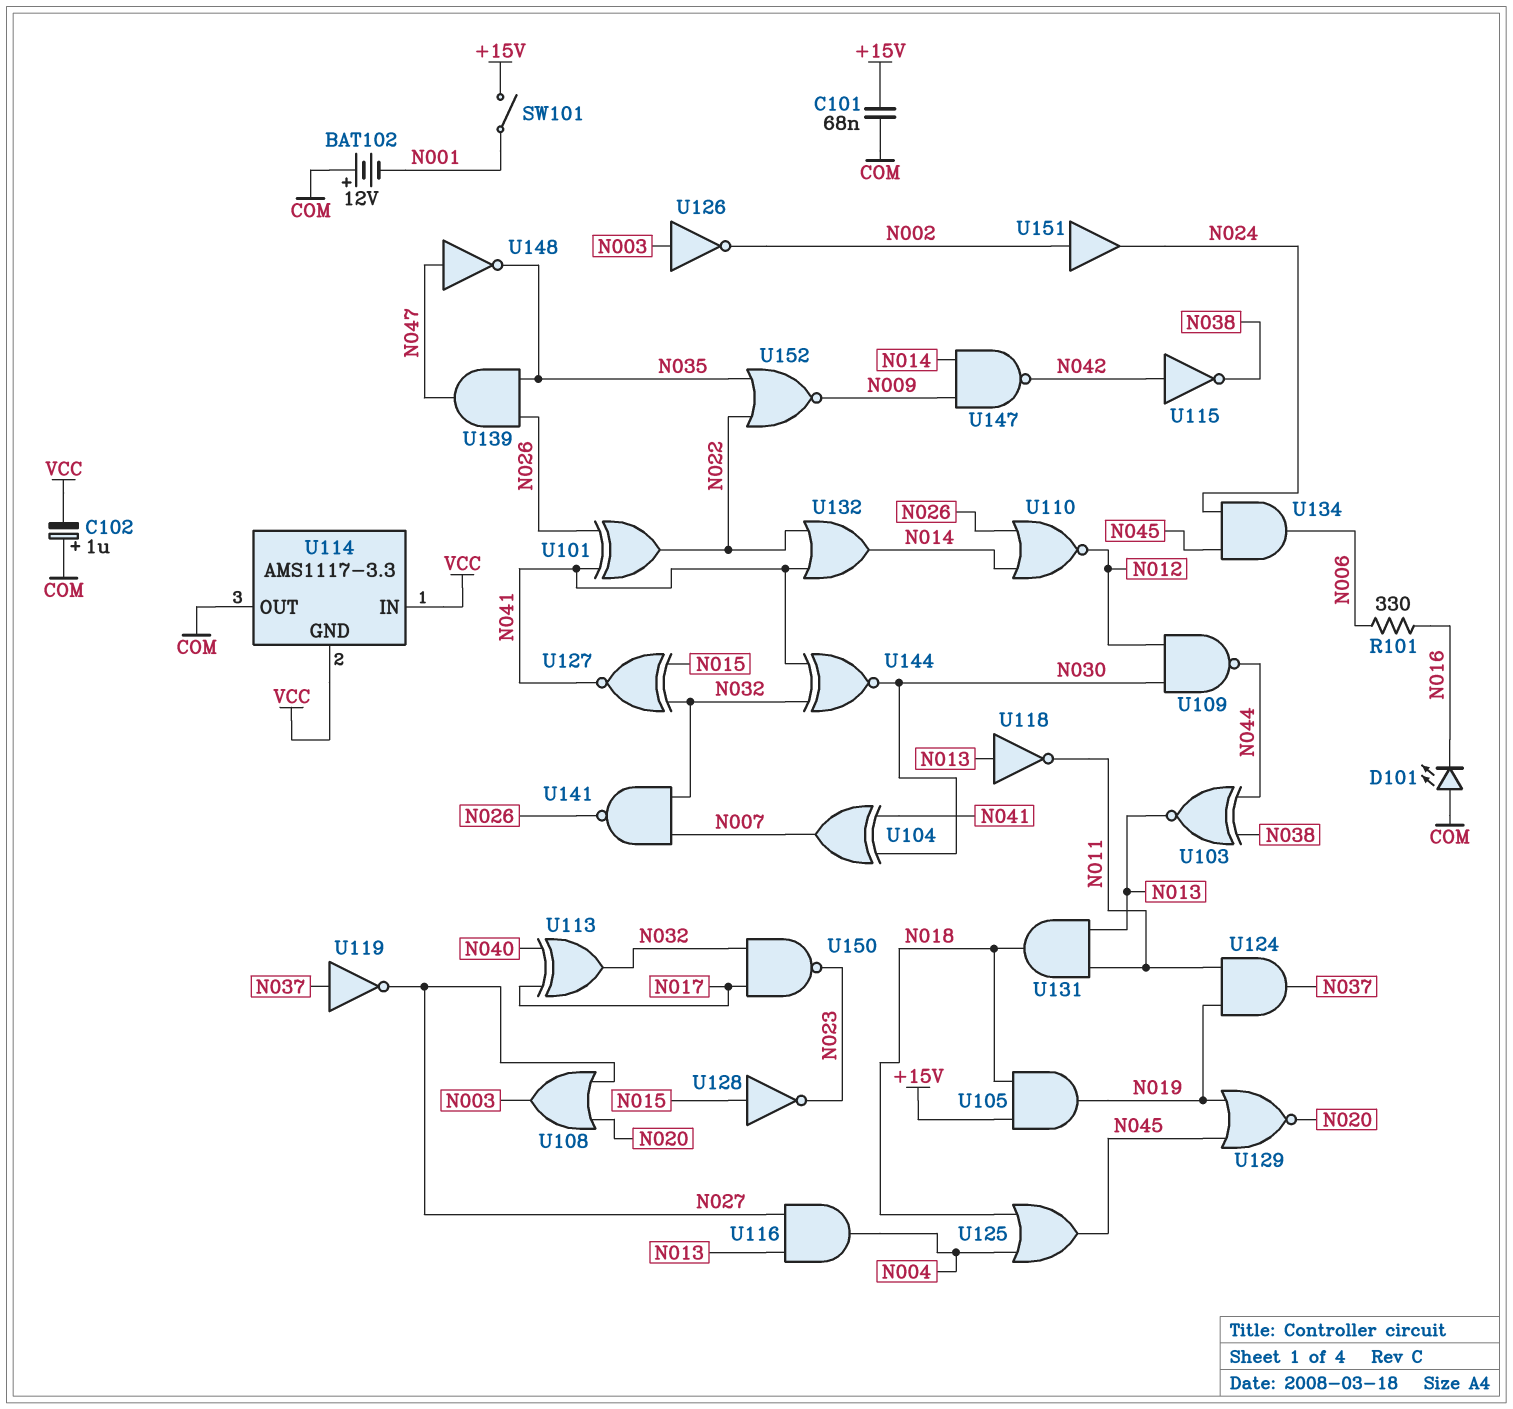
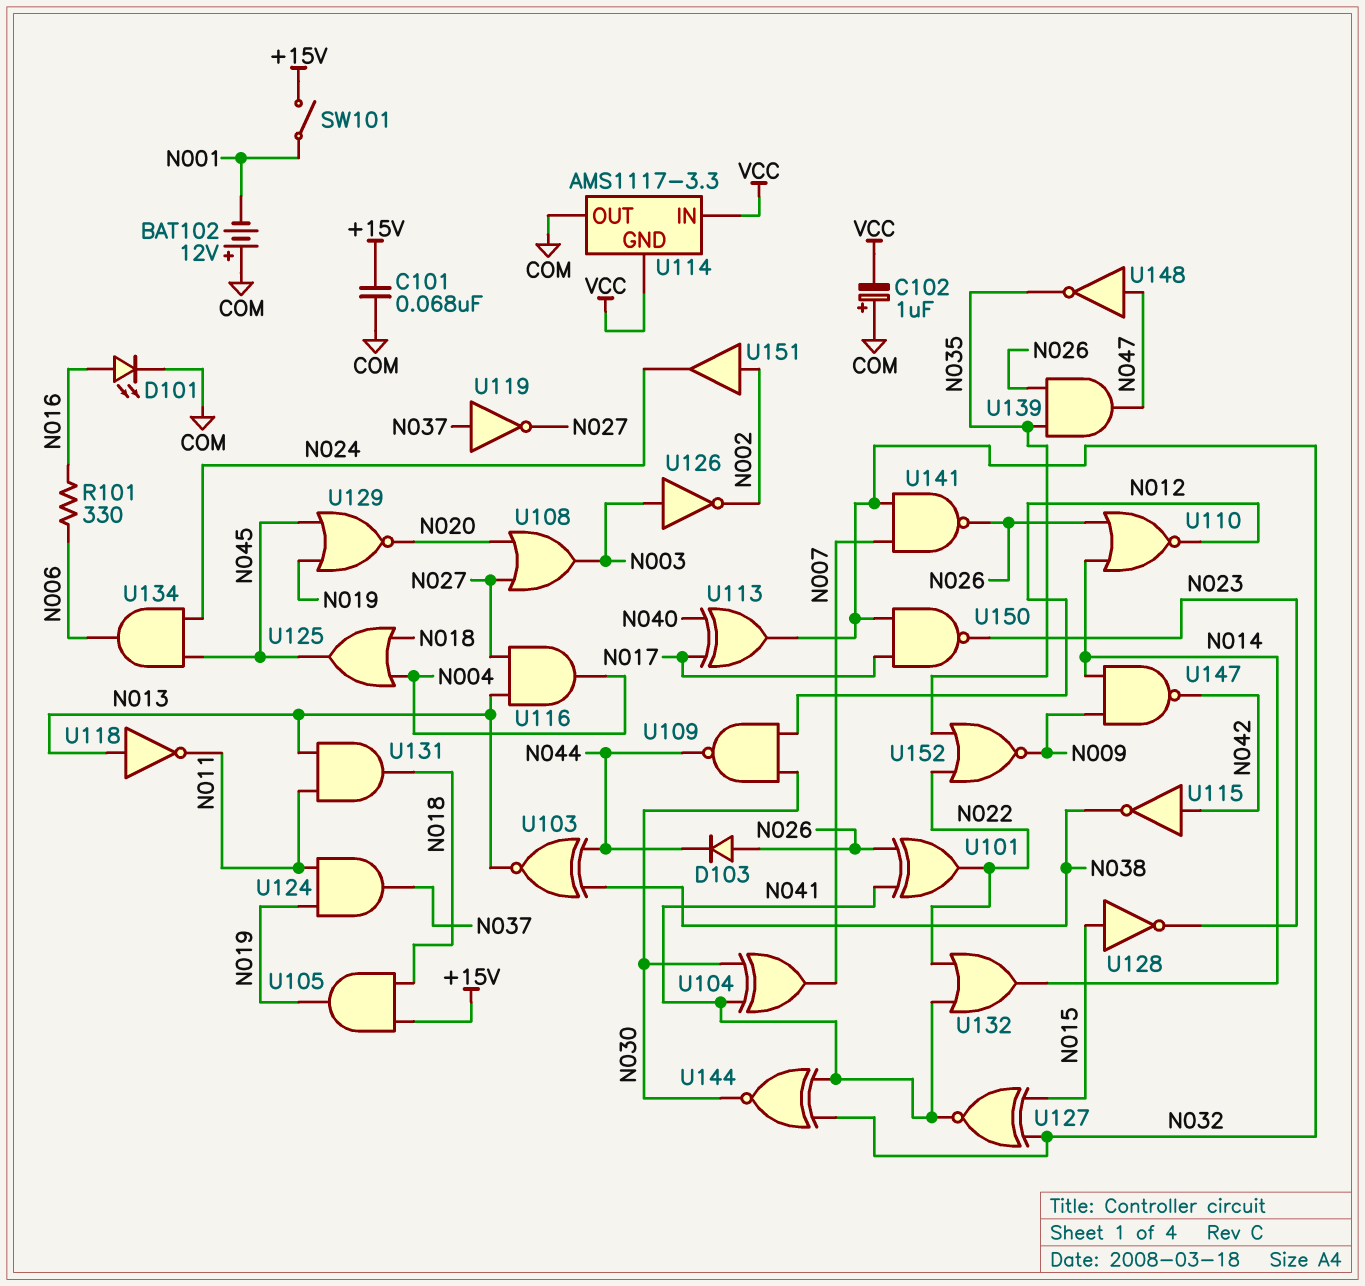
D101: LED (A COM, K N016) -> LED (A N016, K COM)
D103: none -> diode (A N026, K N044)

